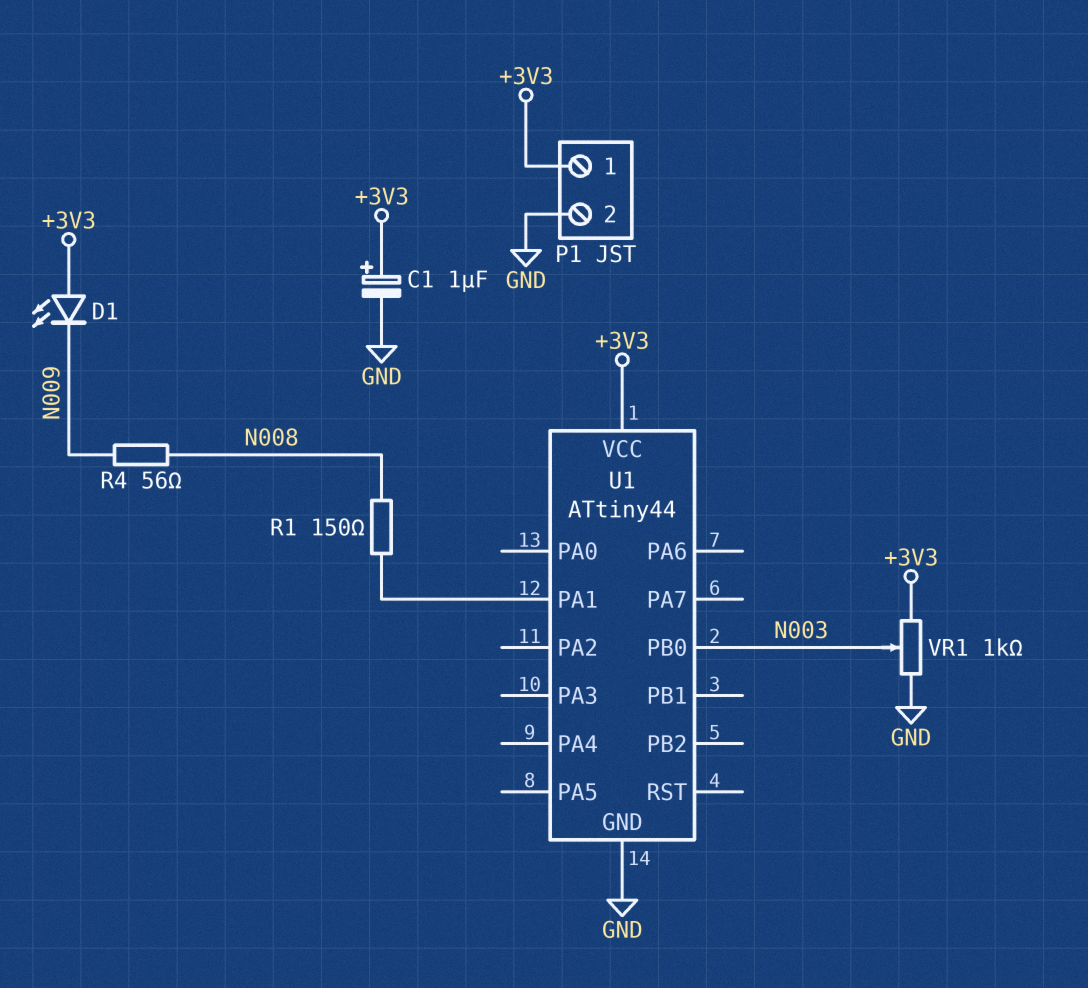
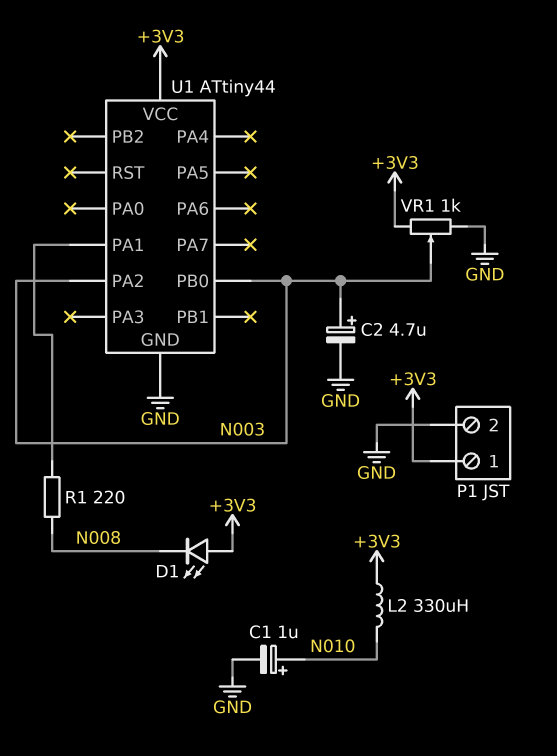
C1: 1uF (plus +3V3, minus GND) -> 1uF (plus N010, minus GND)
C2: none -> 4.7uF (plus N003, minus GND)
D1: LED (A +3V3, K N009) -> LED (A +3V3, K N008)
L2: none -> 330uH (+3V3, N010)
R1: 150 (N008, U1/PA1) -> 220 (N008, U1/PA1)
R4: 56 (N008, N009) -> none
U1 pin PA2: none -> N003

